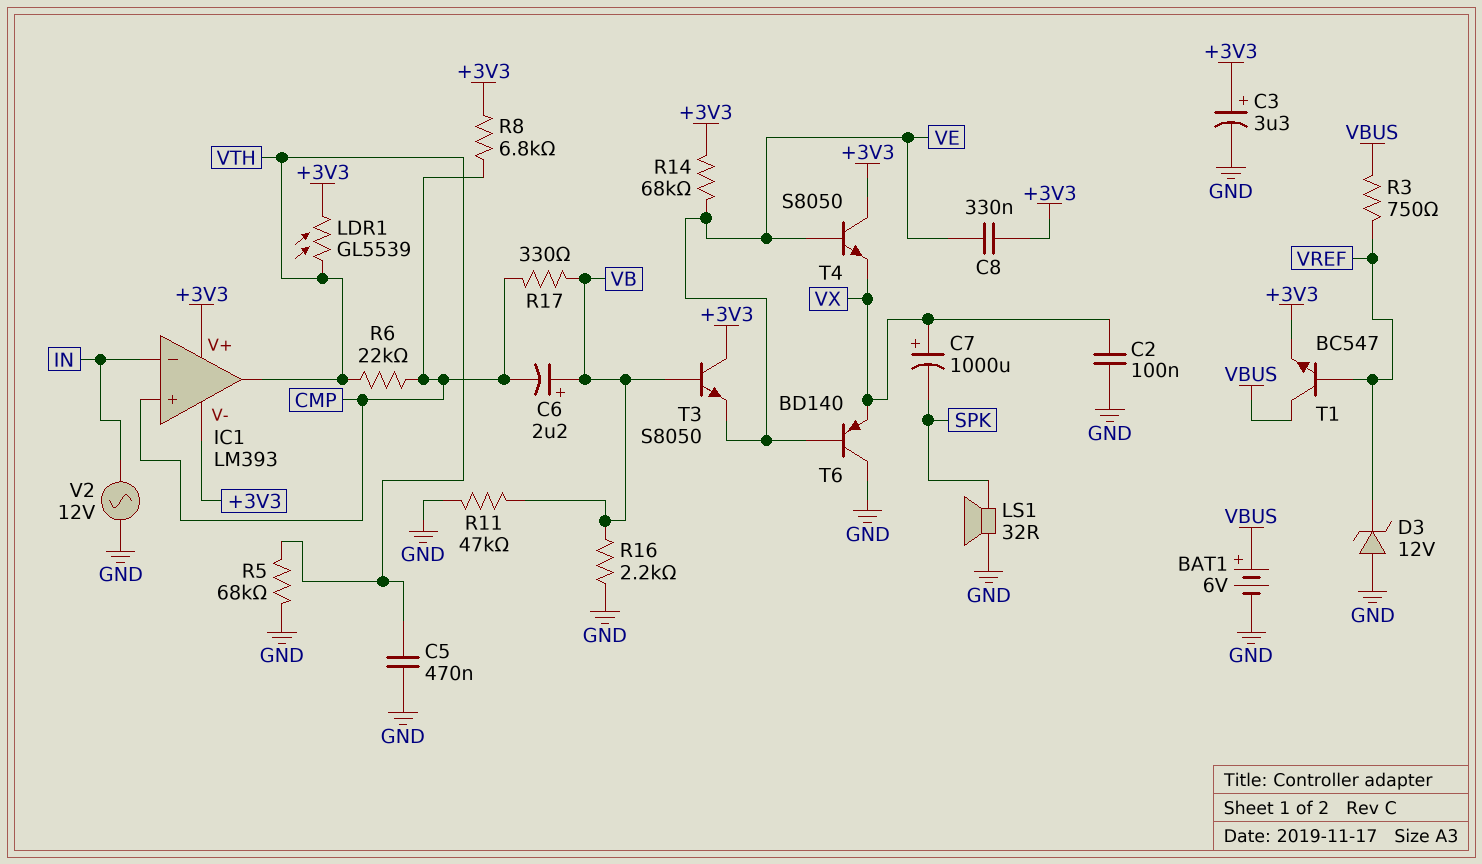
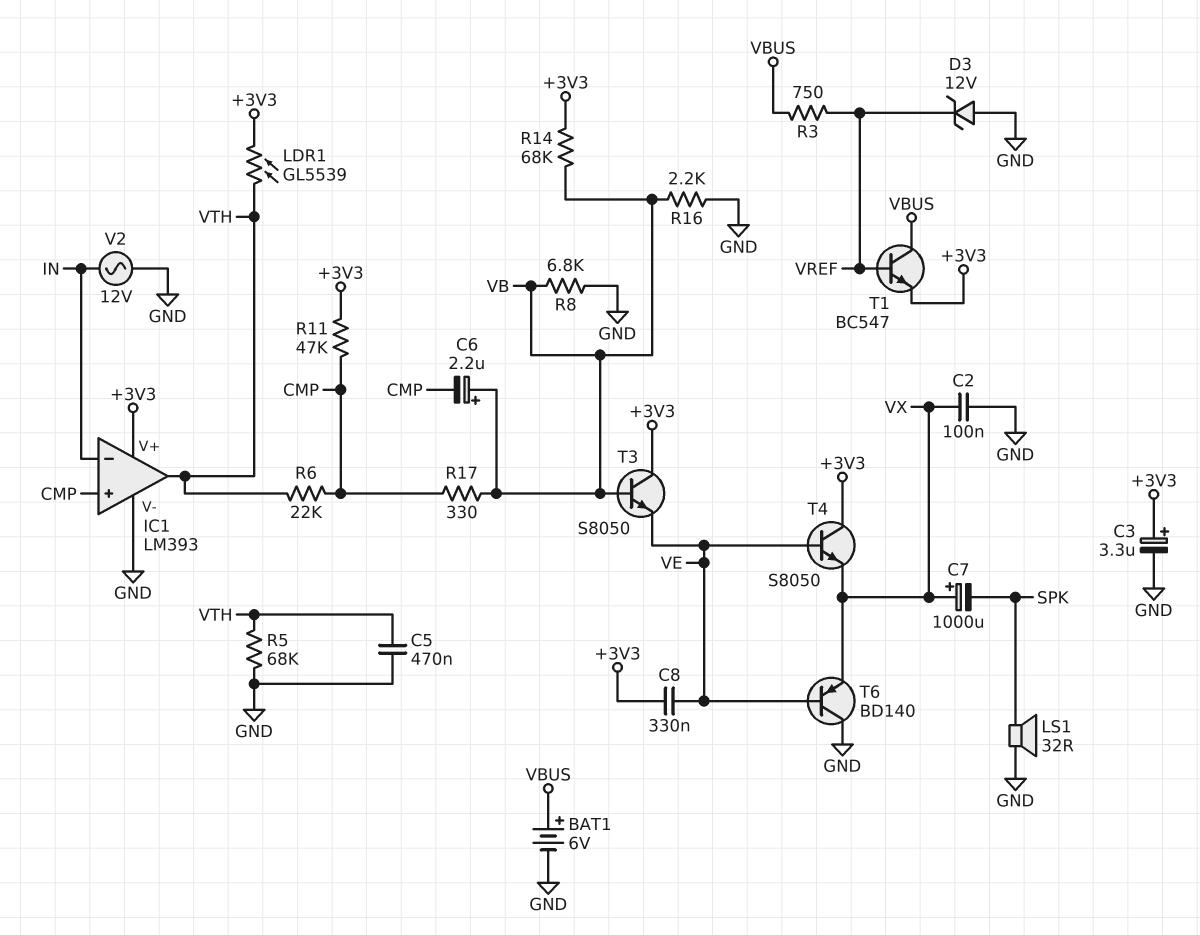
IC1 pin V-: +3V3 -> GND
R8: 6.8k (+3V3, CMP) -> 6.8k (GND, VB)
R11: 47k (GND, VB) -> 47k (+3V3, CMP)
R14: 68k (+3V3, VE) -> 68k (+3V3, VB)

